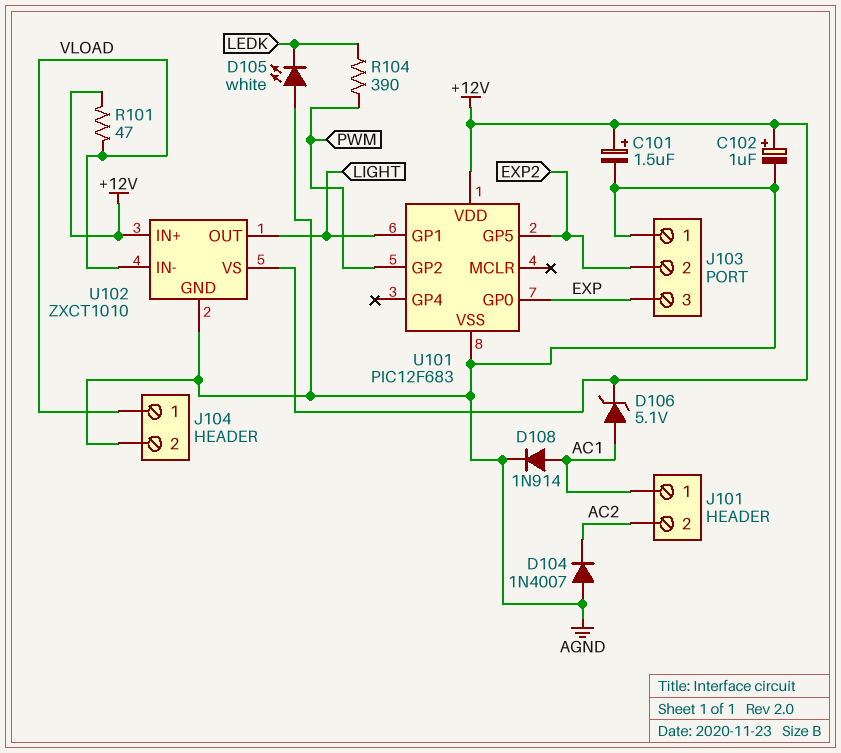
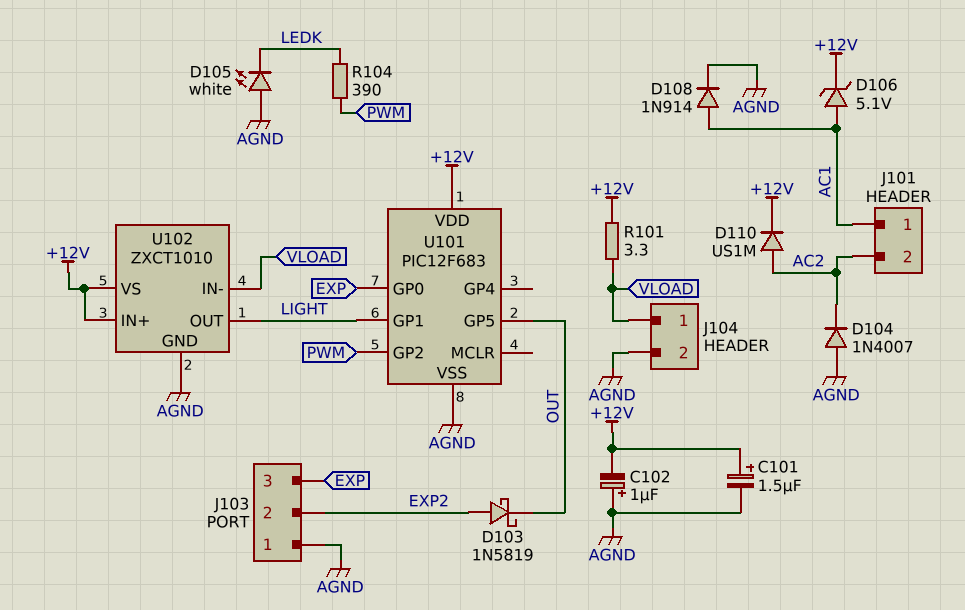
C102: 1uF (plus +12V, minus AGND) -> 1uF (plus AGND, minus +12V)
D103: none -> schottky 1N5819 (A EXP2, K OUT)
D110: none -> diode US1M (A AC2, K +12V)
R101: 47 (+12V, VLOAD) -> 3.3 (+12V, VLOAD)
U101 pin GP5: EXP2 -> OUT

